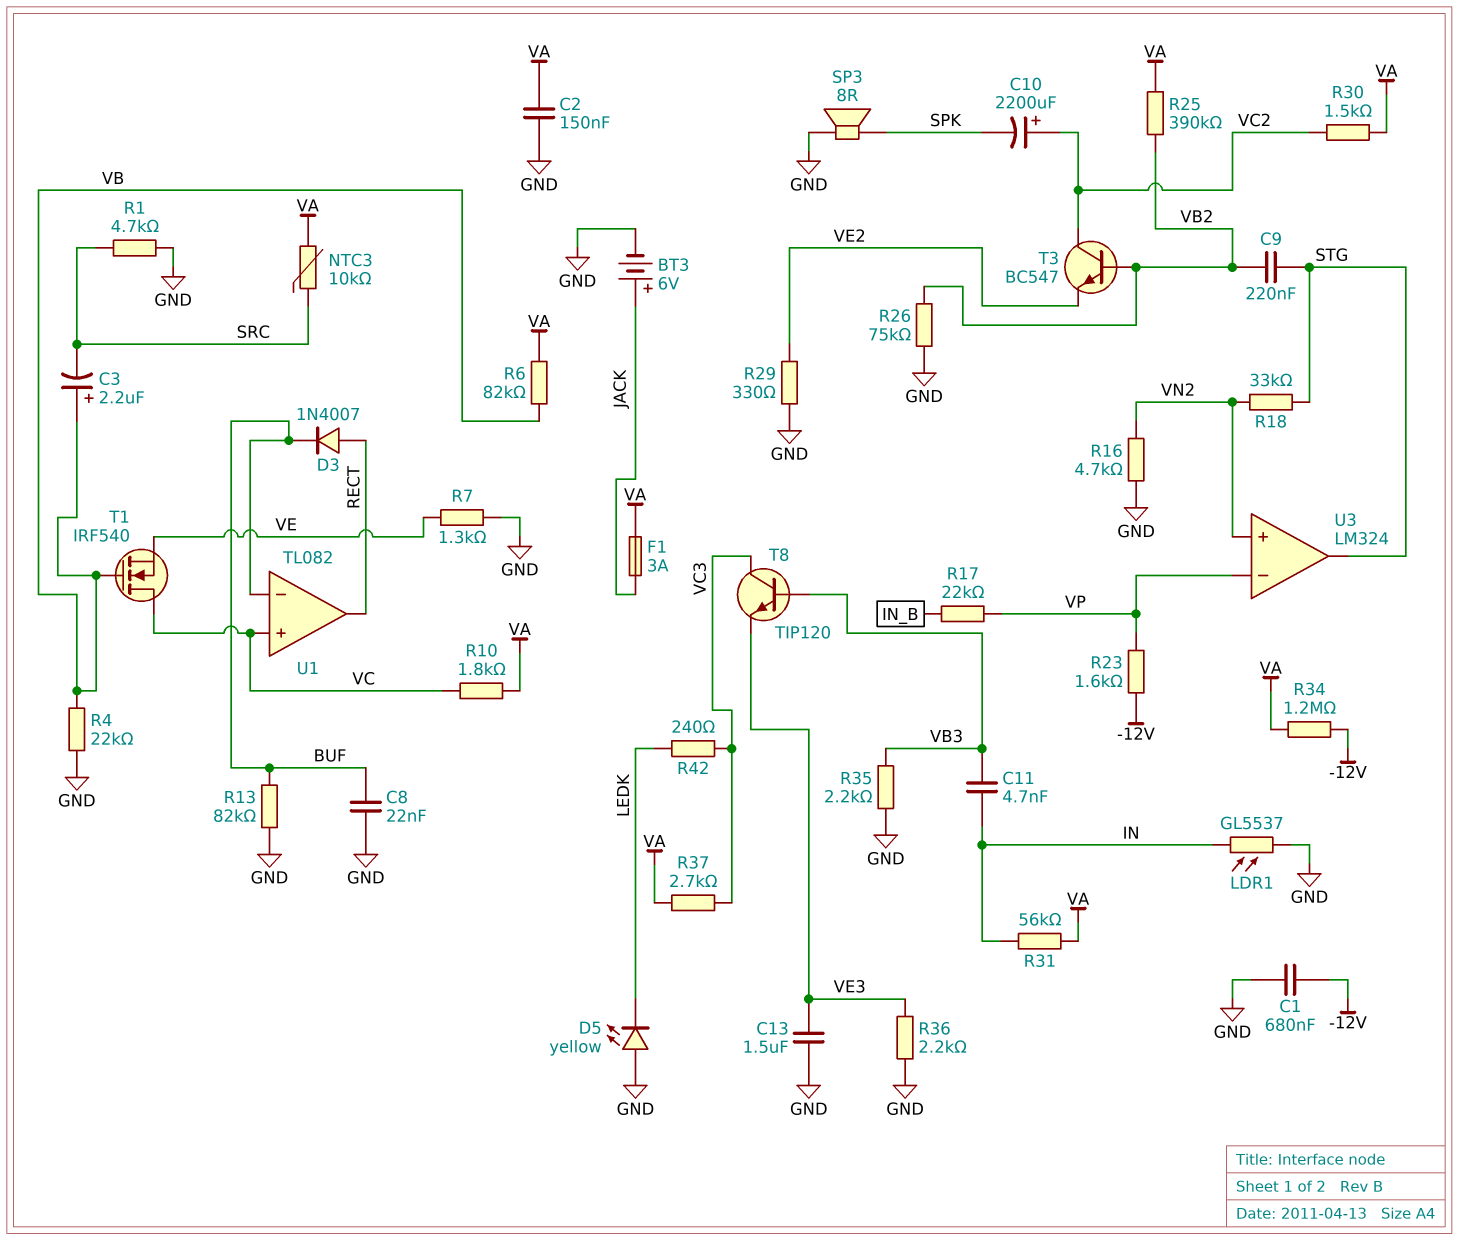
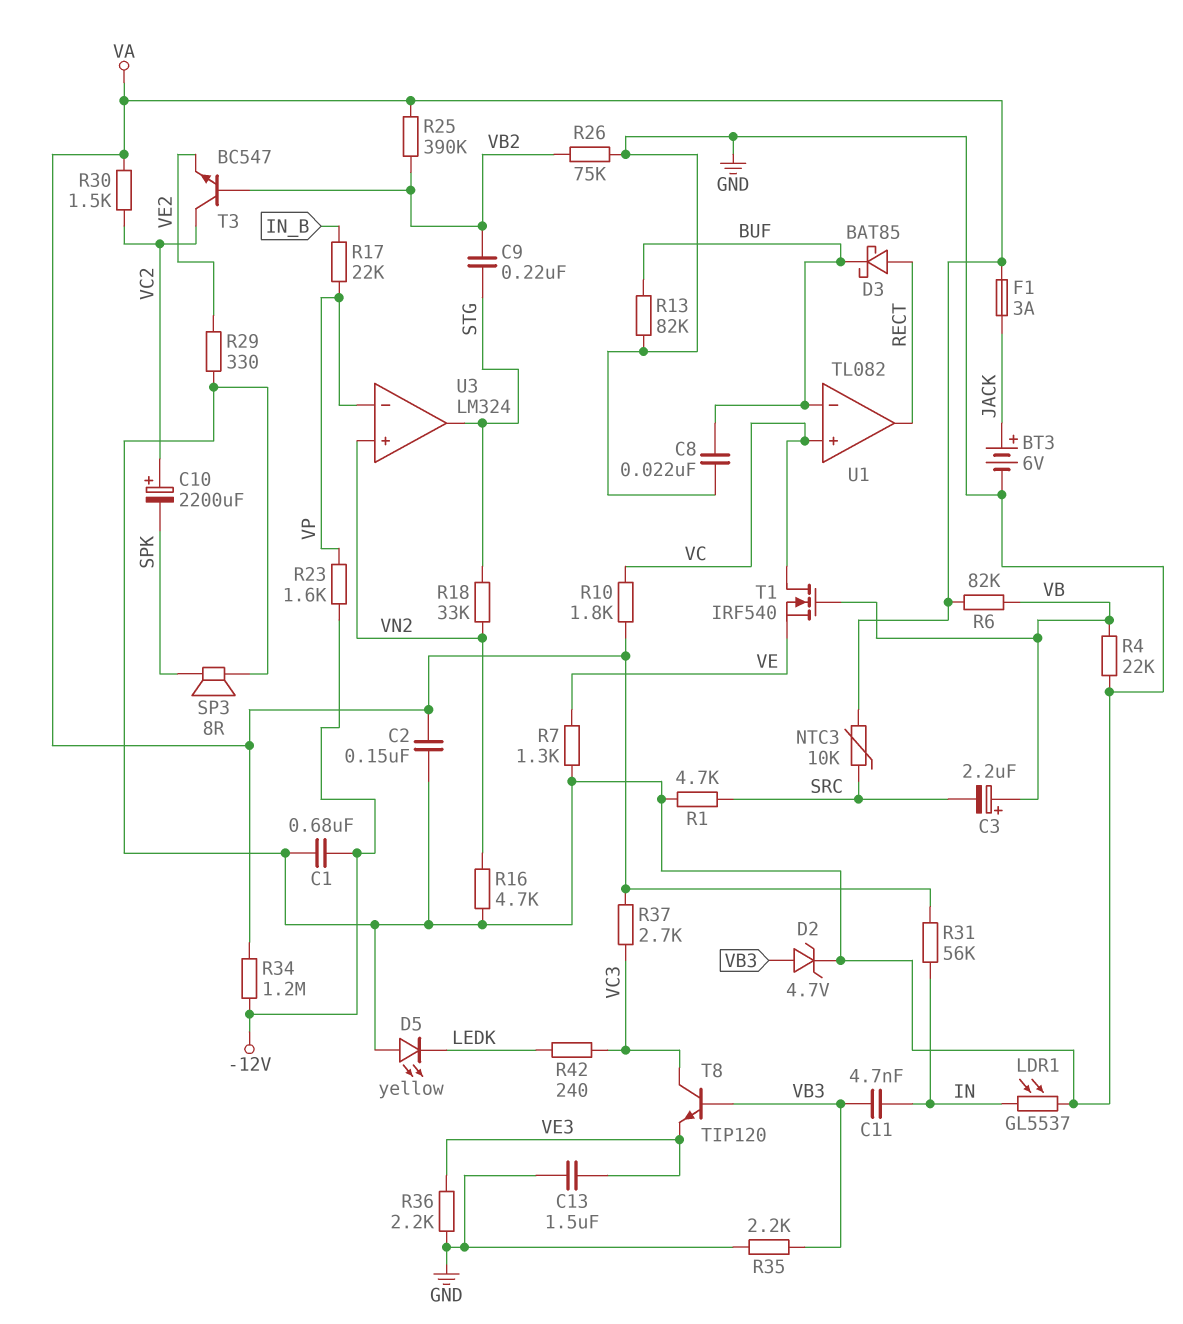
D2: none -> zener 4.7V (A VB3, K GND)
D3: diode 1N4007 (A RECT, K BUF) -> schottky BAT85 (A RECT, K BUF)

